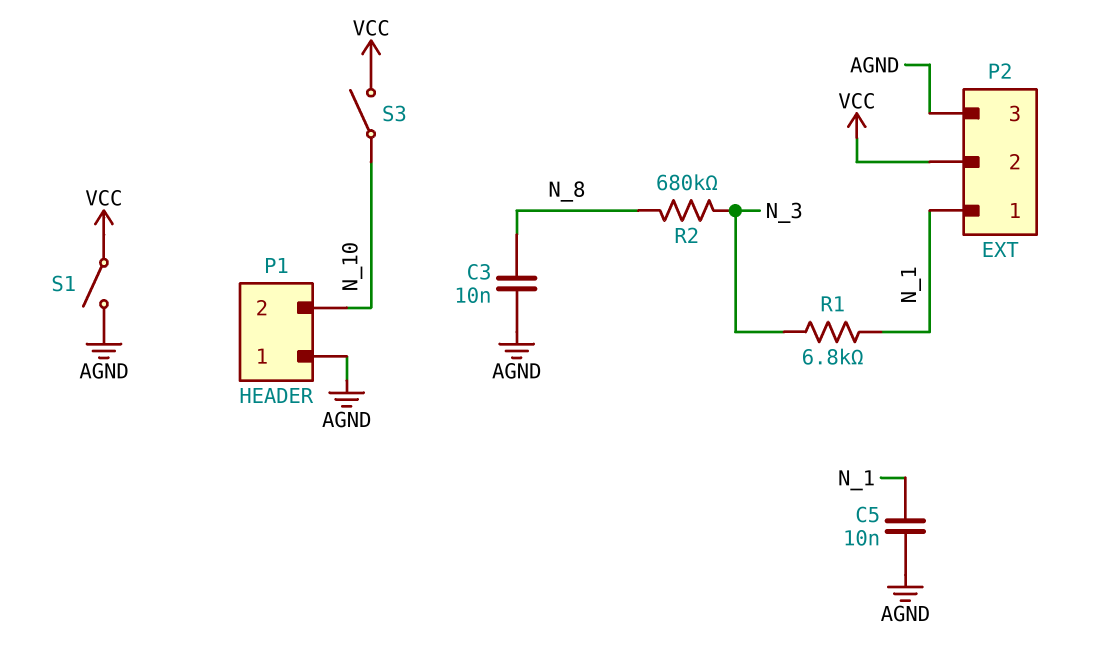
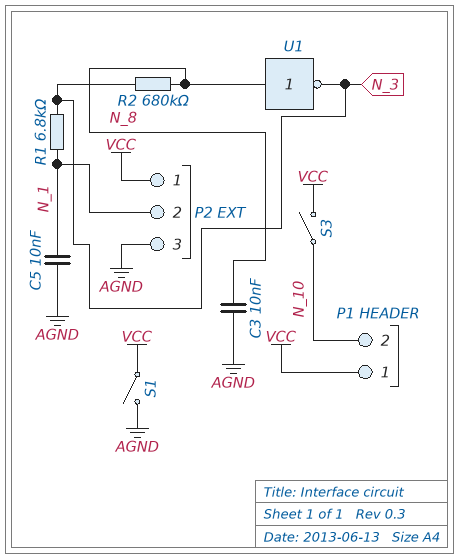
P1 pin 1: AGND -> VCC
P2 pin 1: N_1 -> VCC
P2 pin 2: VCC -> N_1
U1: none -> NOT (in N_8, out N_3)

